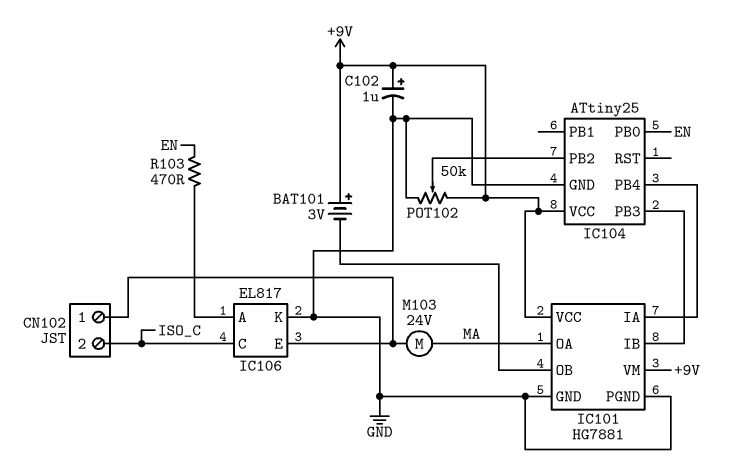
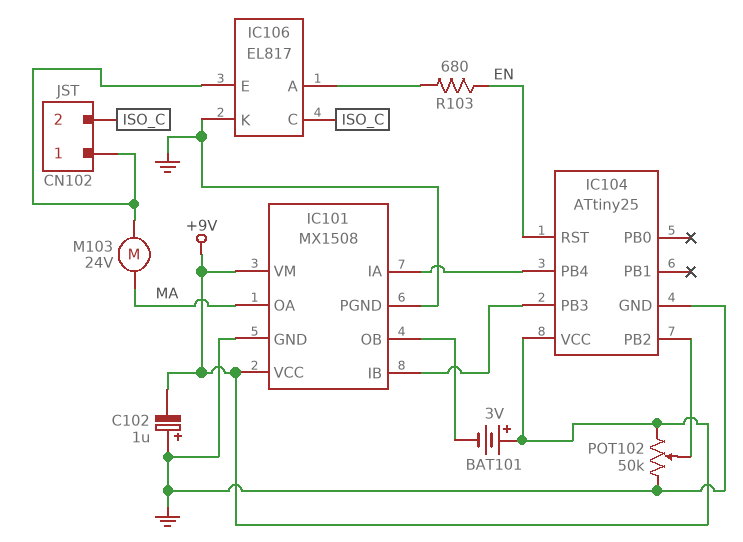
C102: 1uF (plus +9V, minus GND) -> 1uF (plus GND, minus +9V)
IC101: HG7881 -> MX1508
IC104 pin PB0: EN -> none
IC104 pin RST: none -> EN
R103: 470 (EN, IC106/A) -> 680 (EN, IC106/A)

